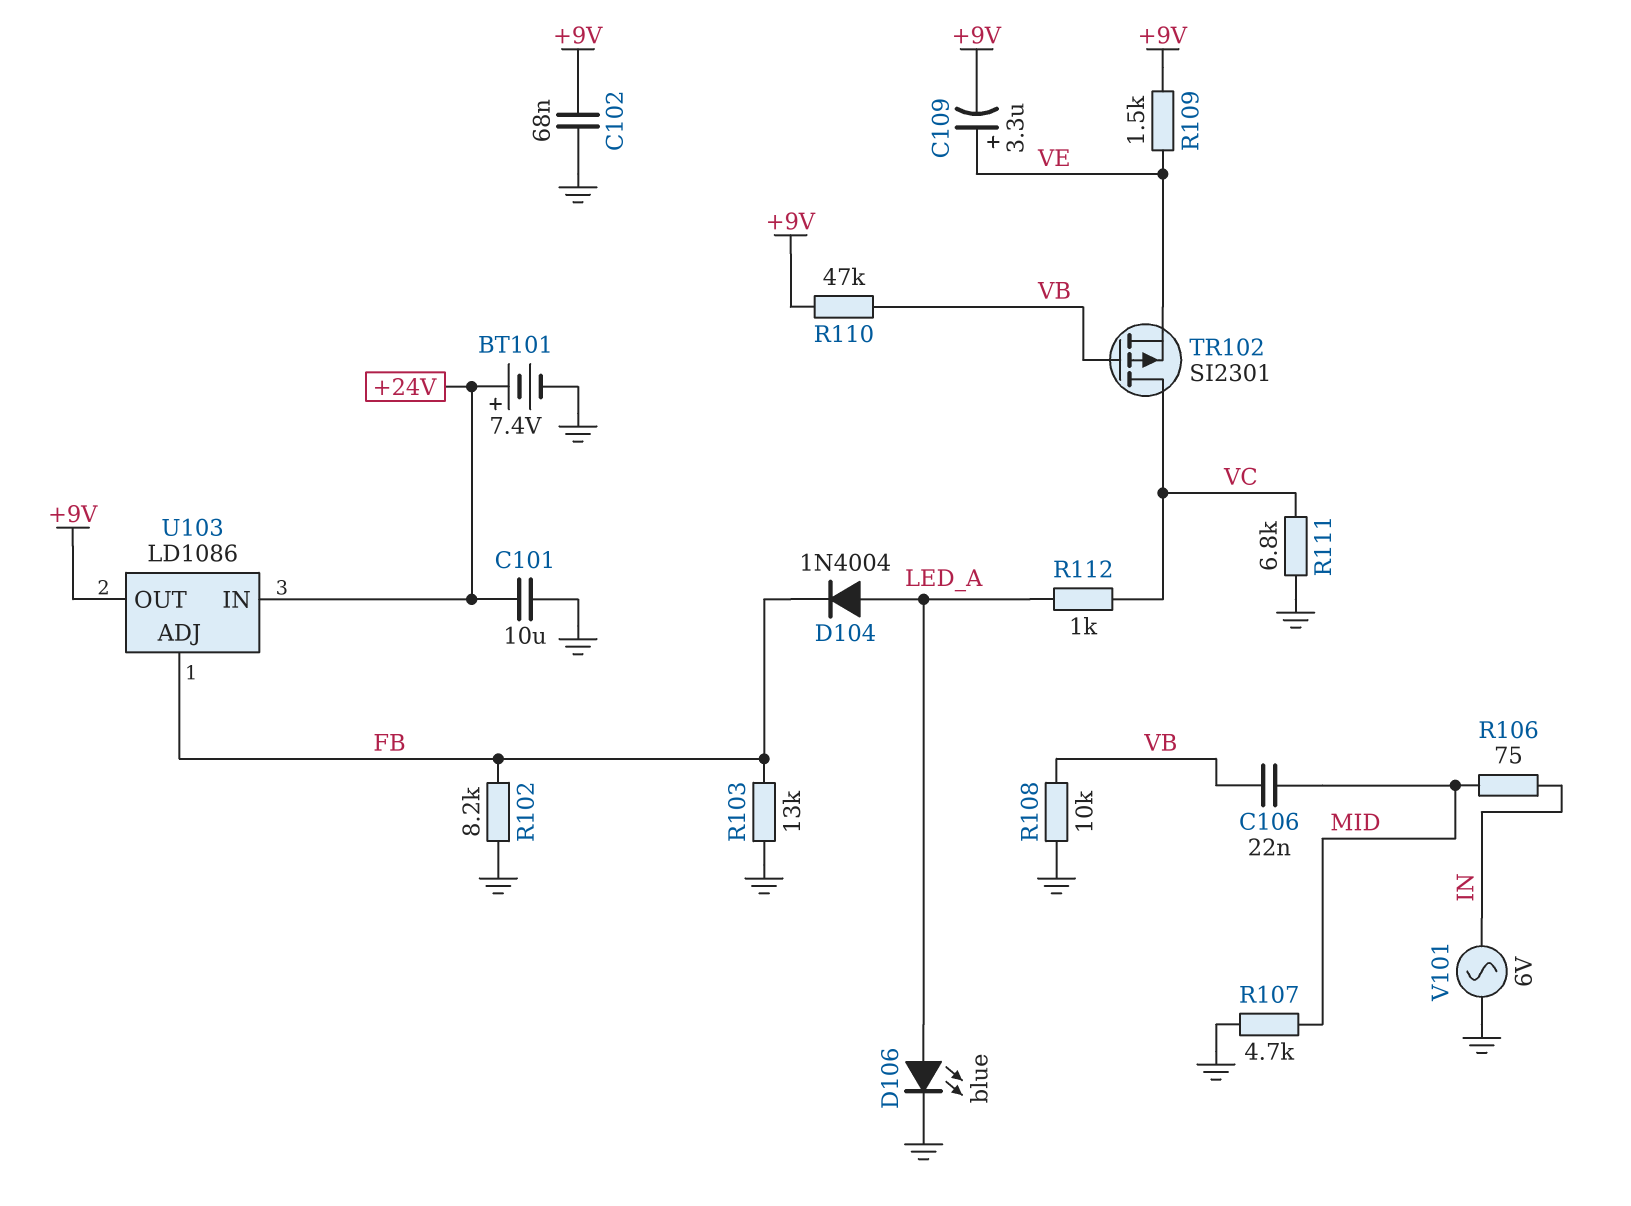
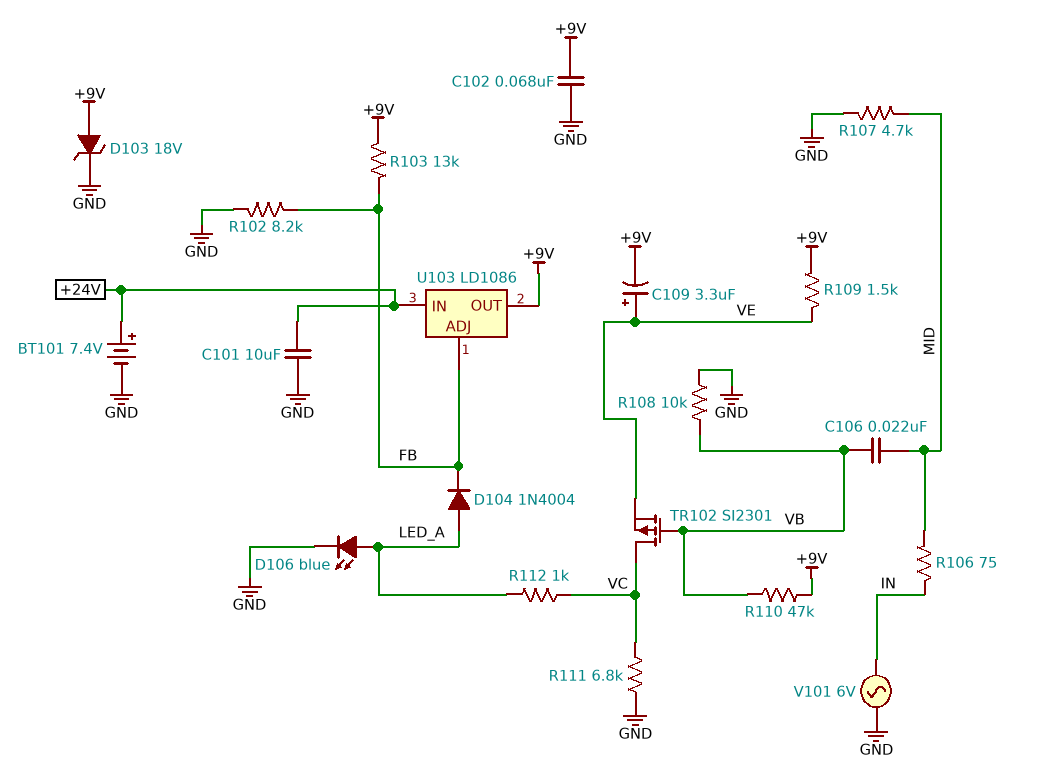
D103: none -> zener 18V (A +9V, K GND)
R103: 13k (FB, GND) -> 13k (+9V, FB)

